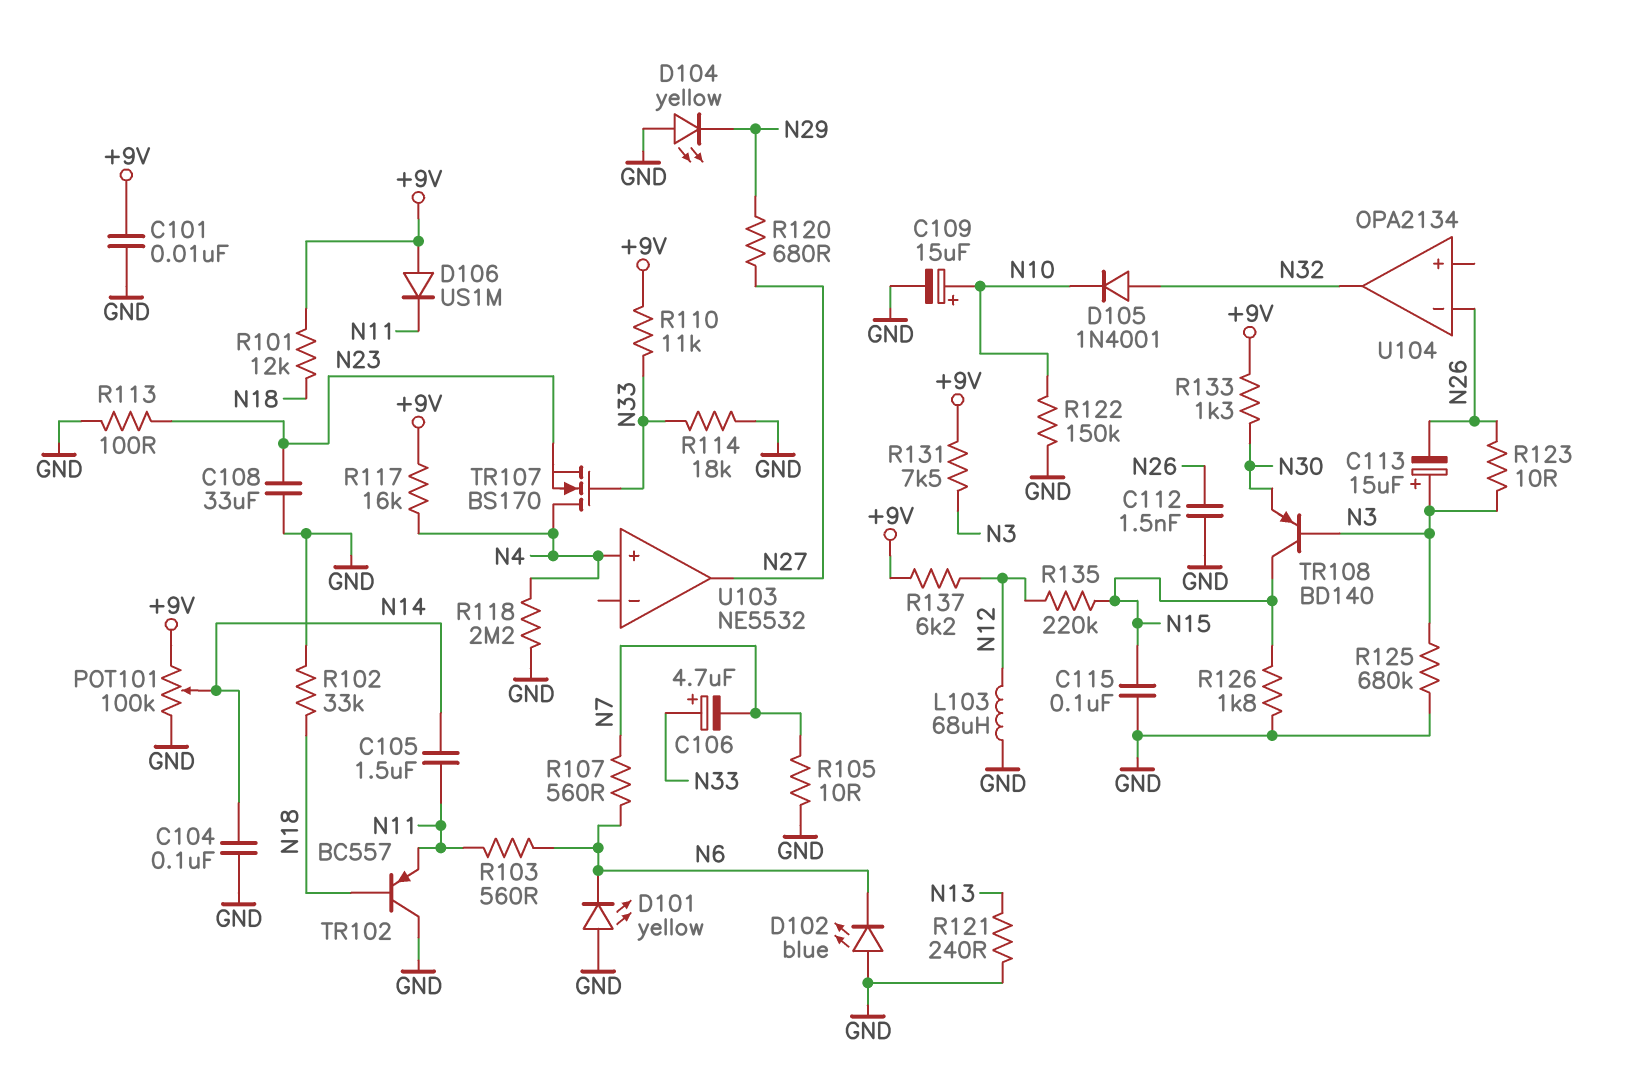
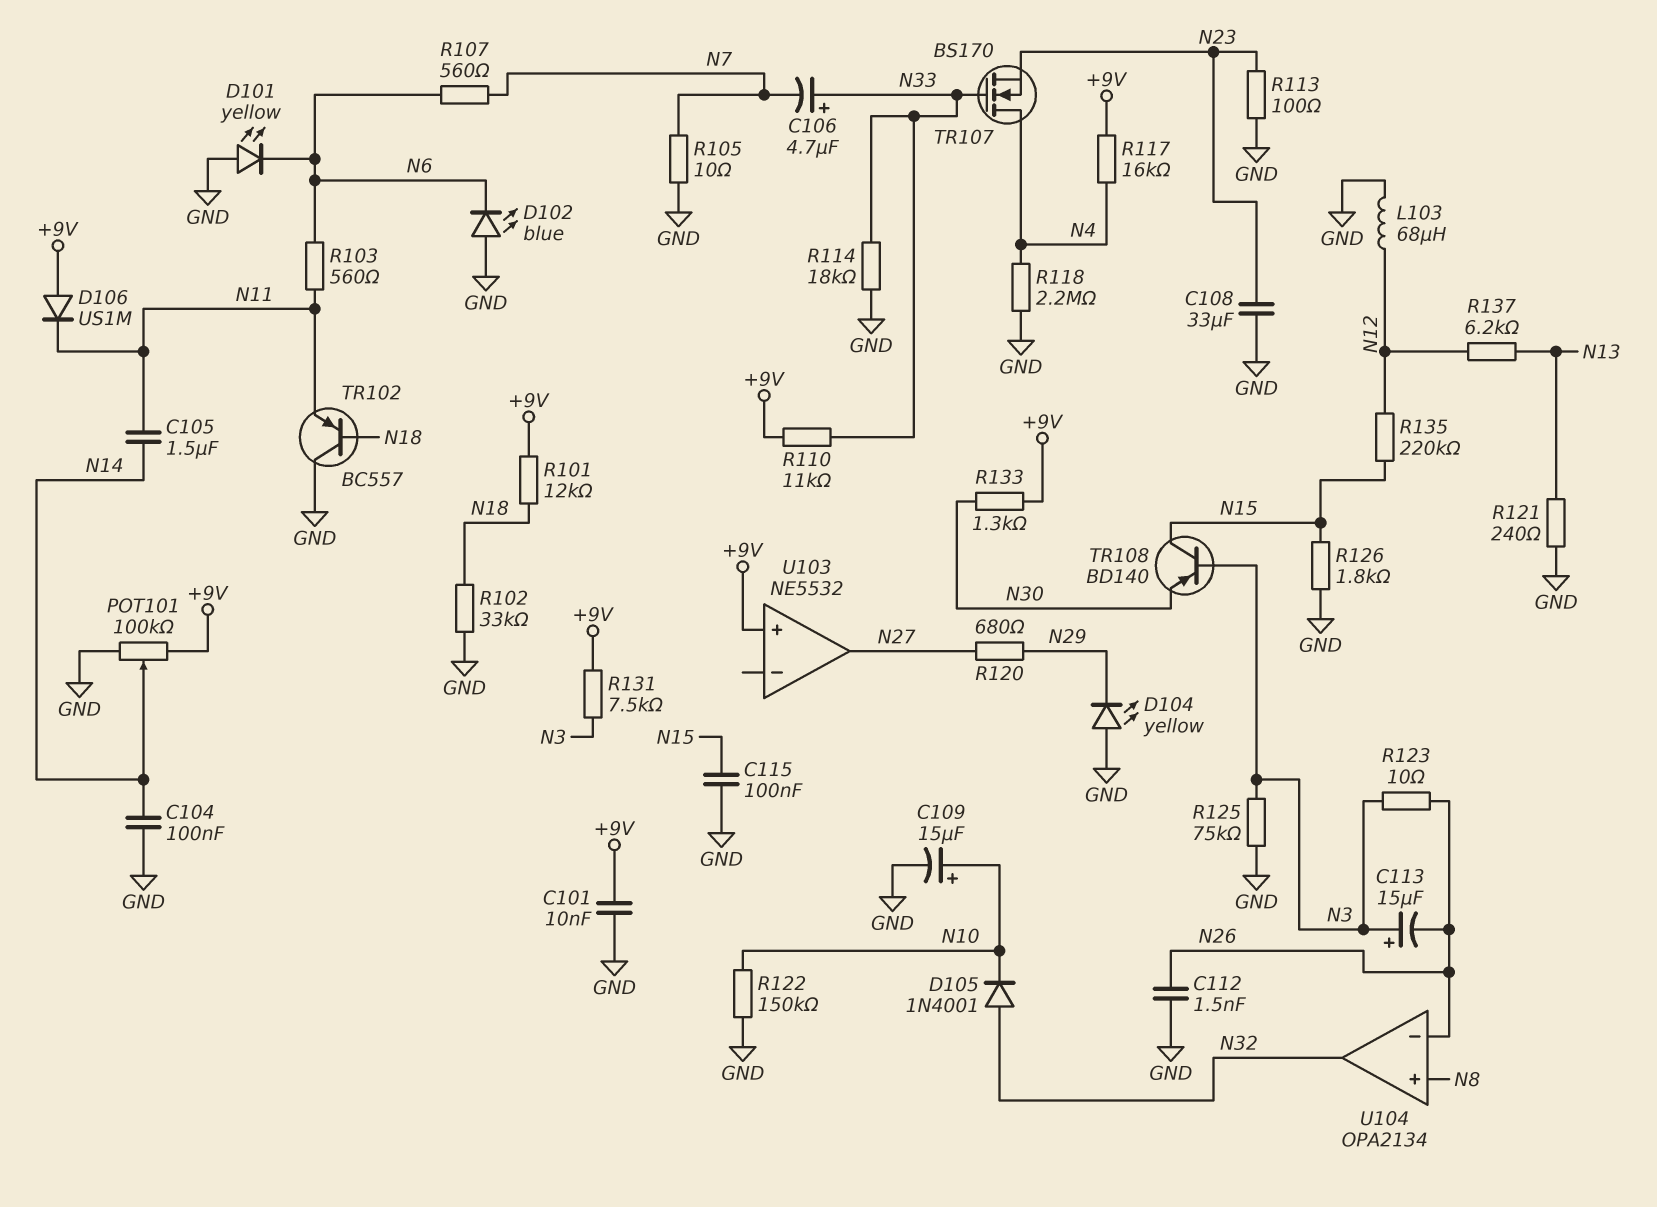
R125: 680k (GND, N3) -> 75k (GND, N3)
R137: 6.2k (+9V, N12) -> 6.2k (N12, N13)
U103 pin in+: N4 -> +9V
U104 pin in+: none -> N8

